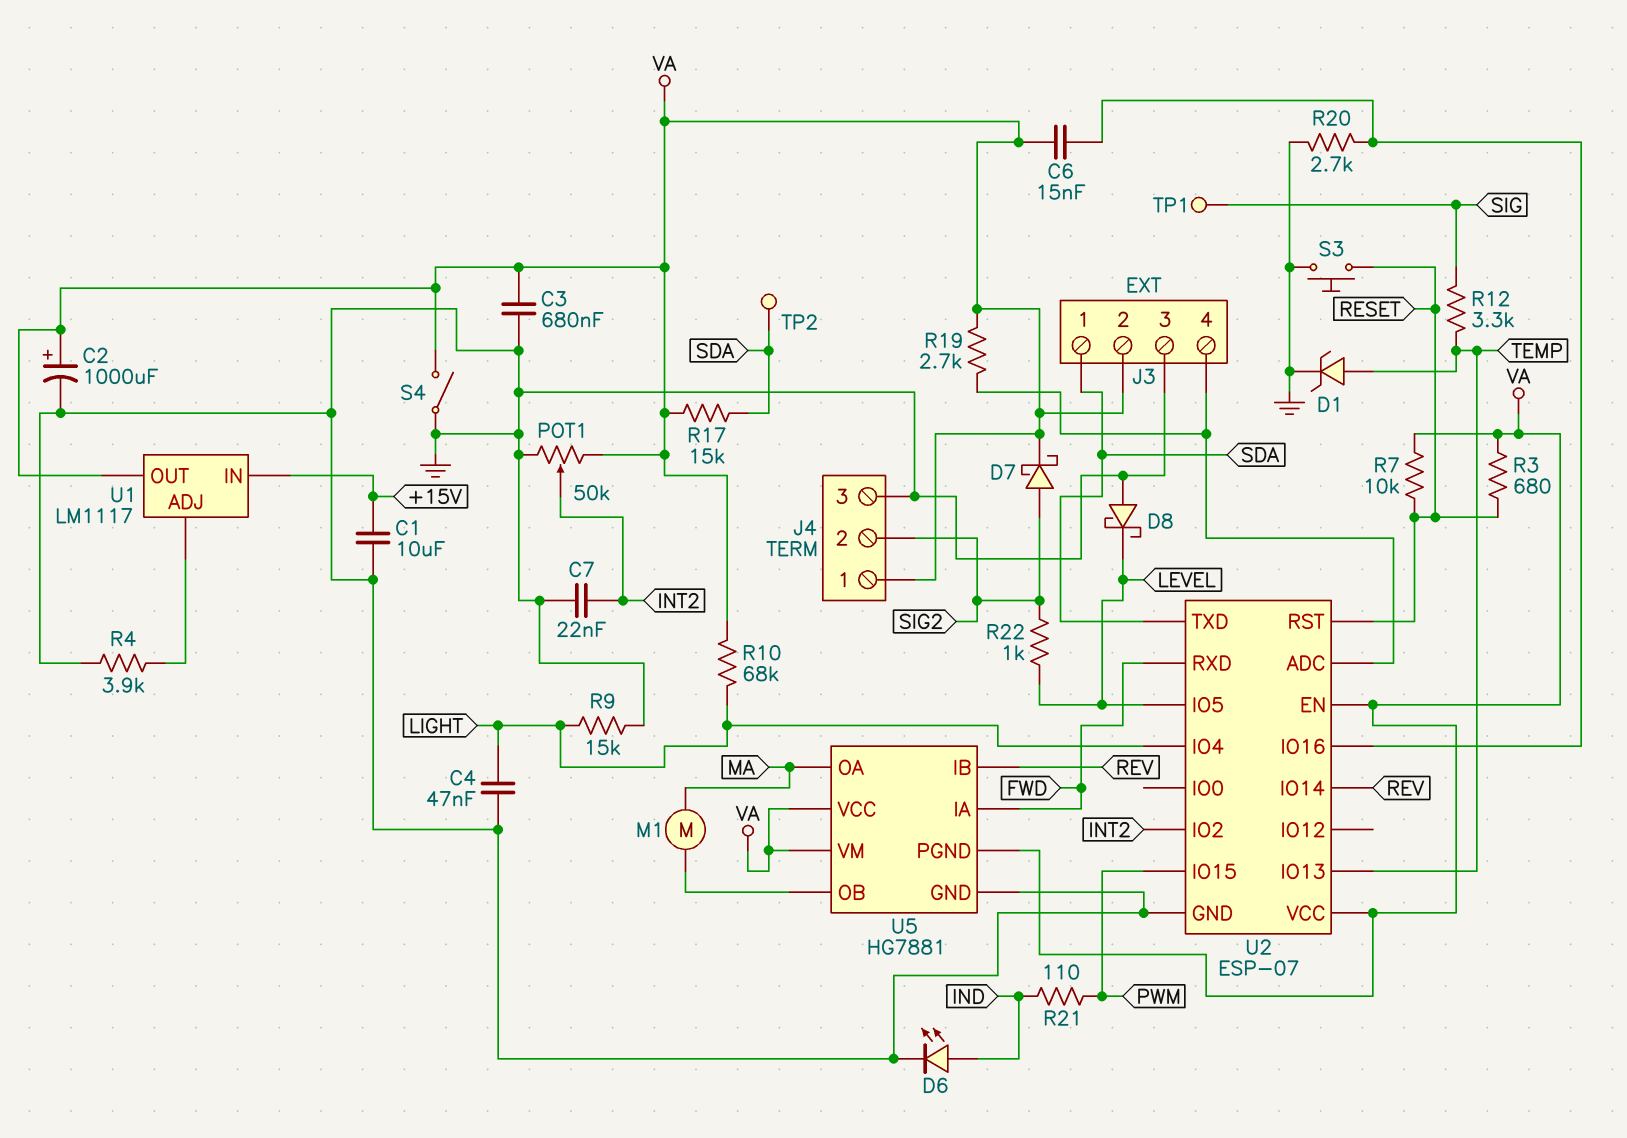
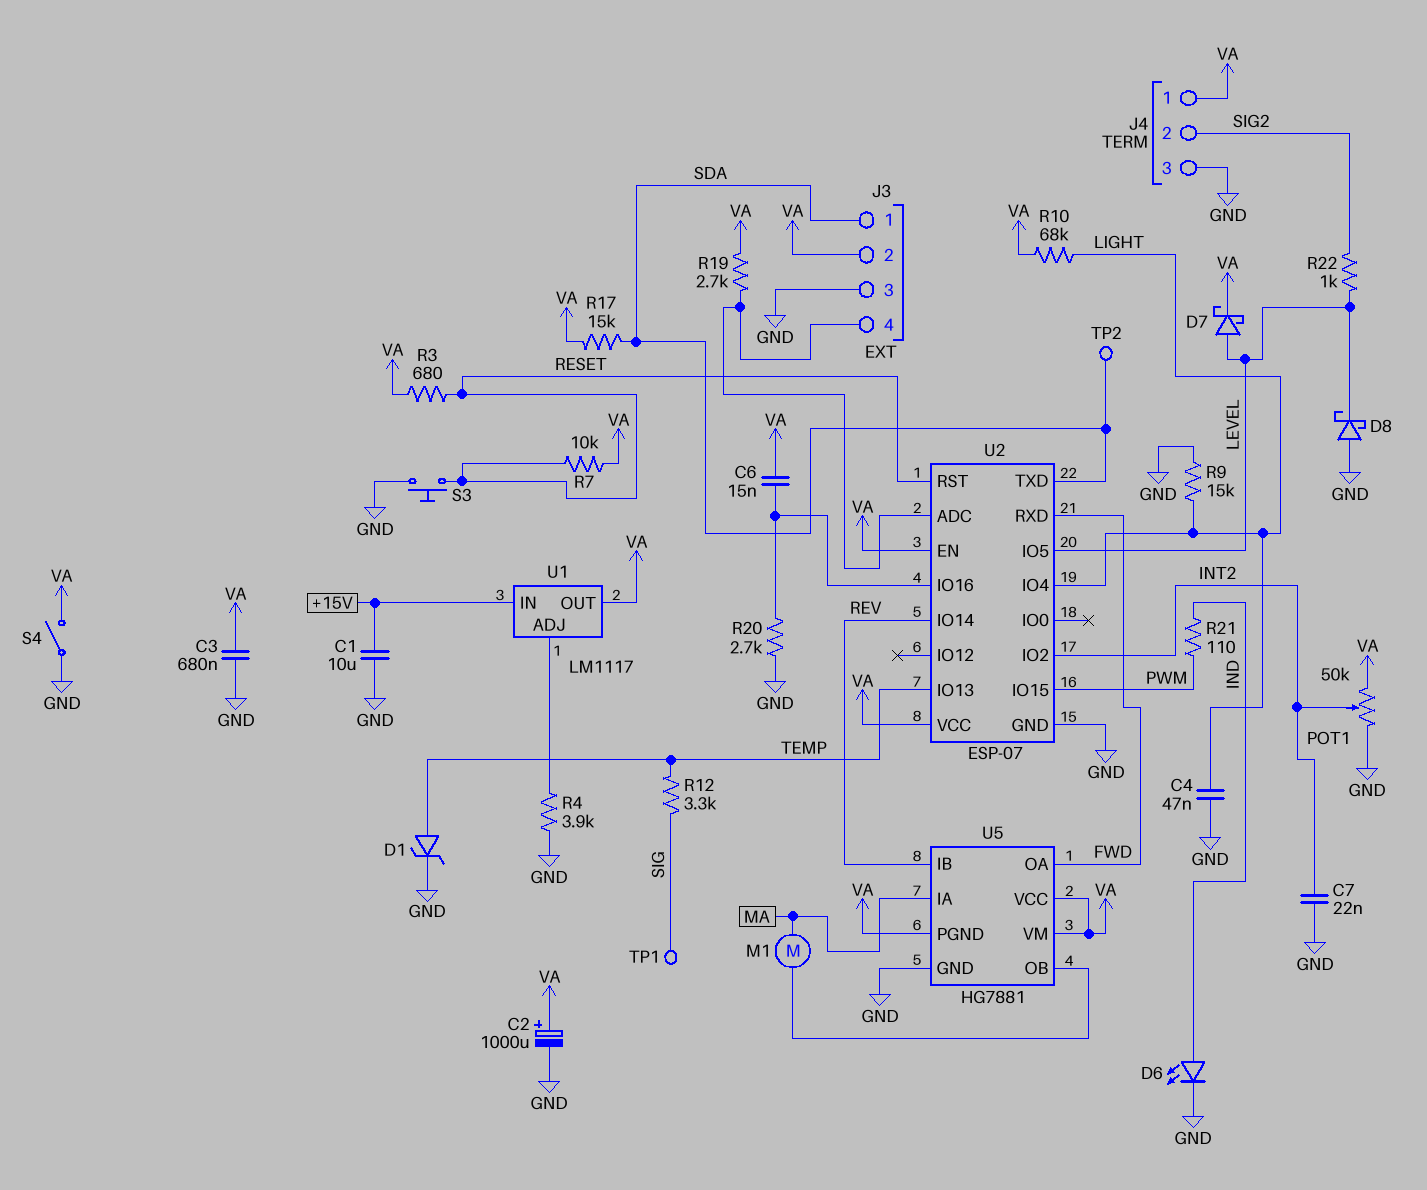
D7: schottky (A SIG2, K VA) -> schottky (A LEVEL, K VA)
U5 pin IA: FWD -> MA
U5 pin OA: MA -> FWD

